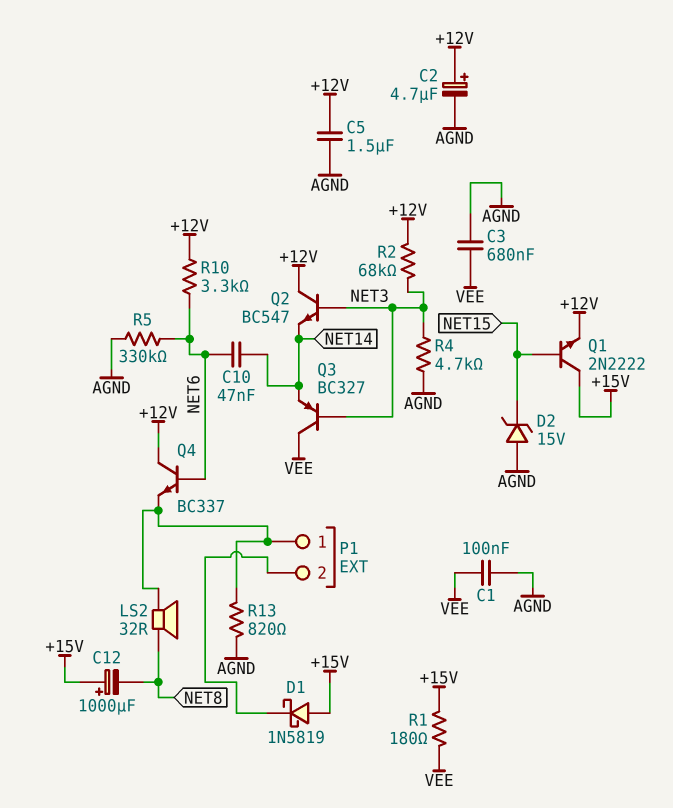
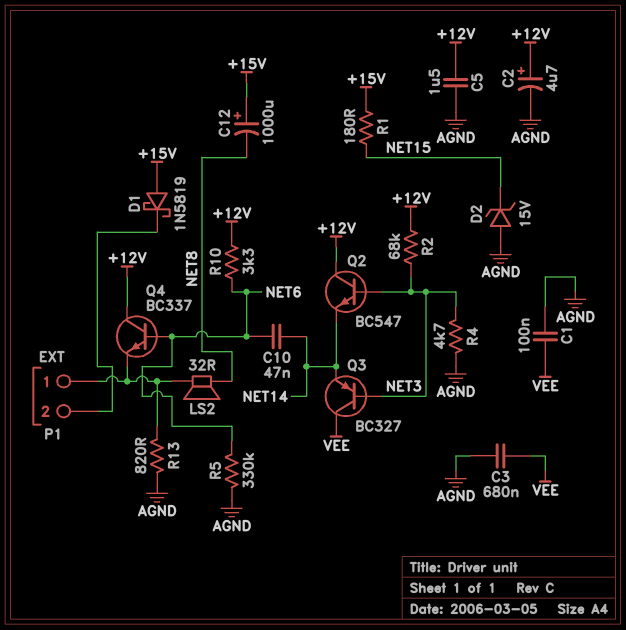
Q1: NPN 2N2222 (B NET15, C +15V, E +12V) -> none
R1: 180 (+15V, VEE) -> 180 (+15V, NET15)

